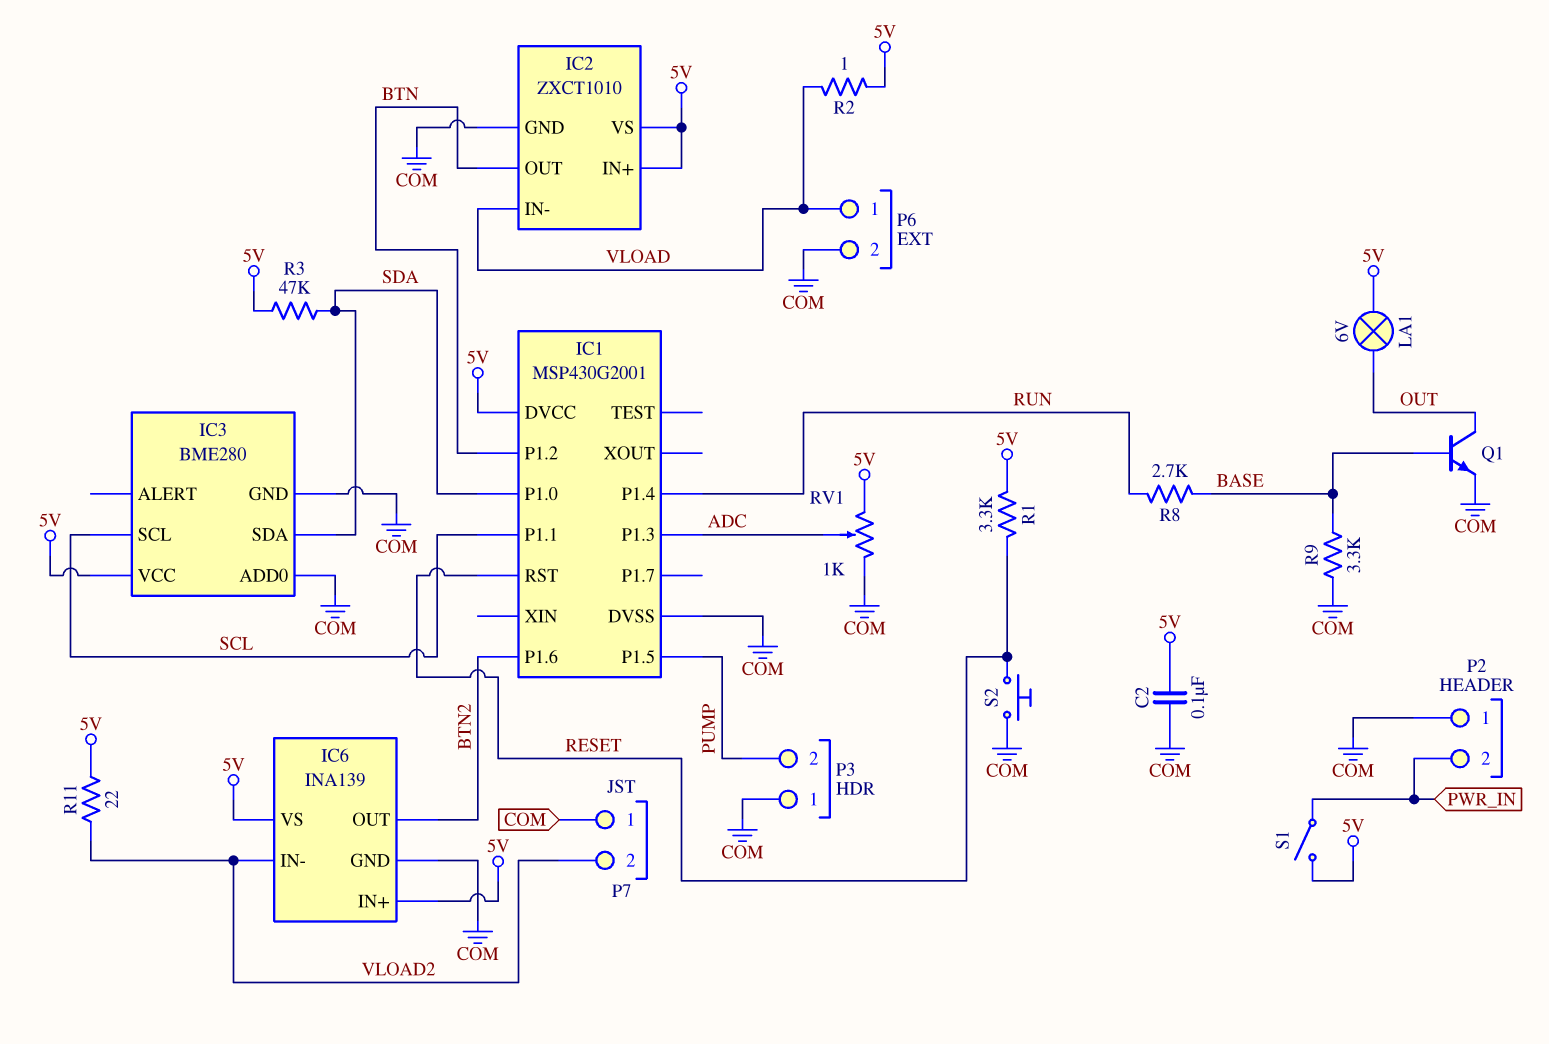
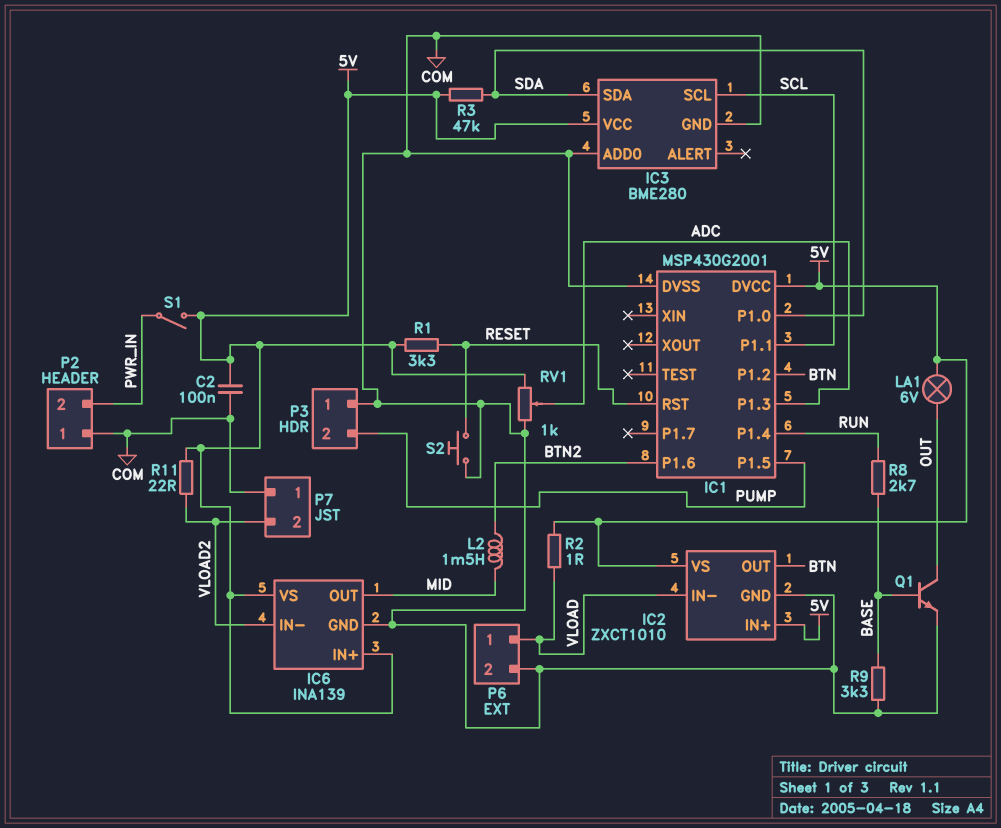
IC6 pin OUT: BTN2 -> MID
L2: none -> 1.5mH (BTN2, MID)

